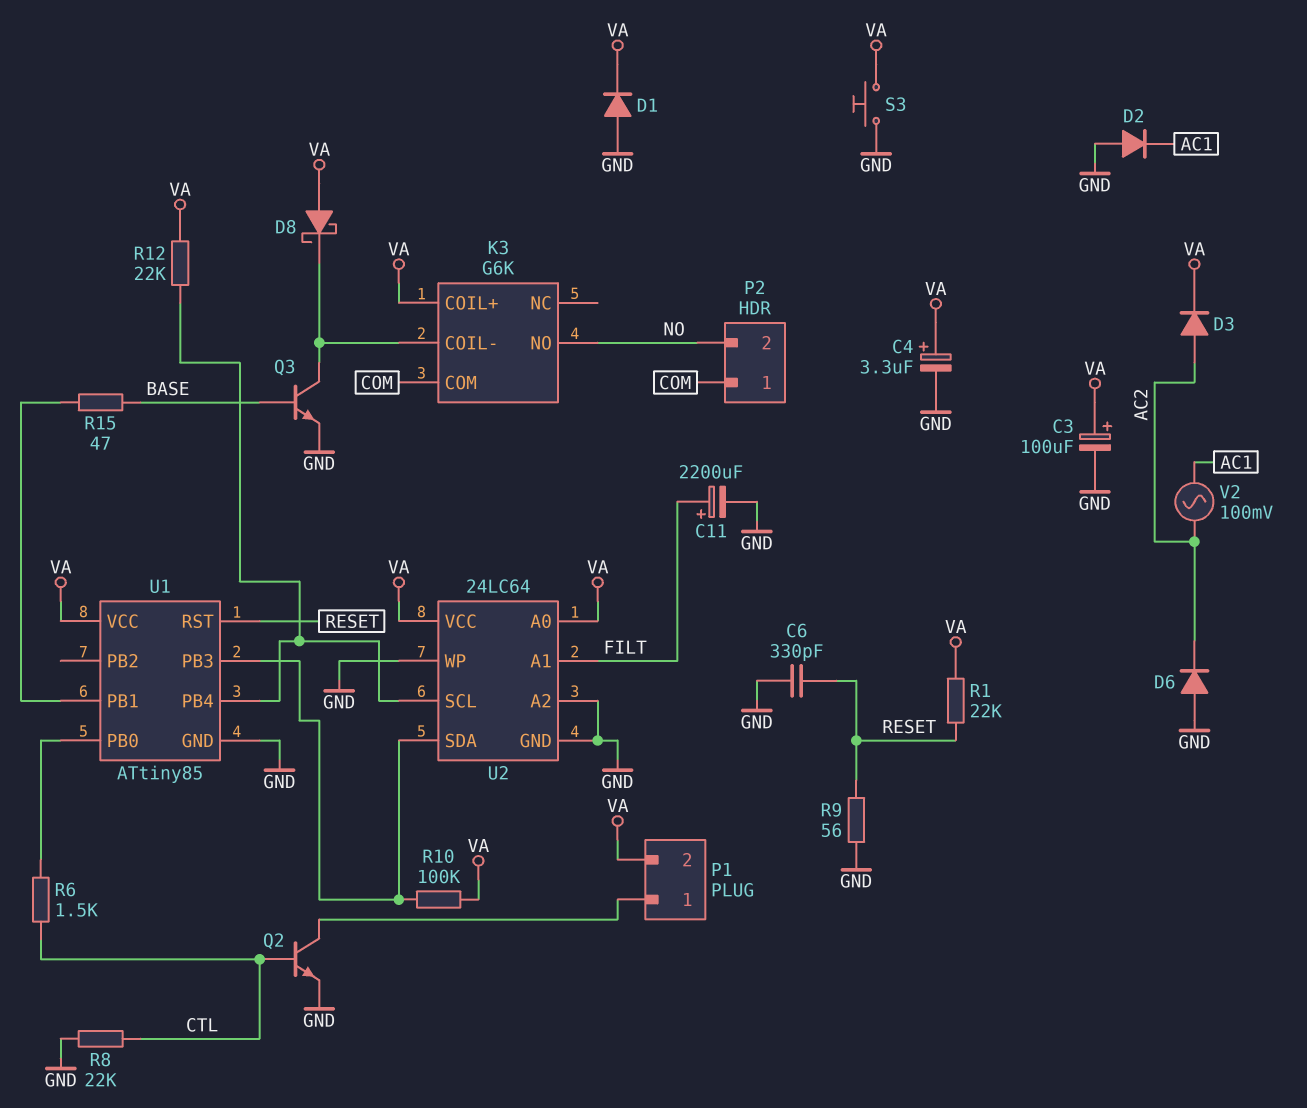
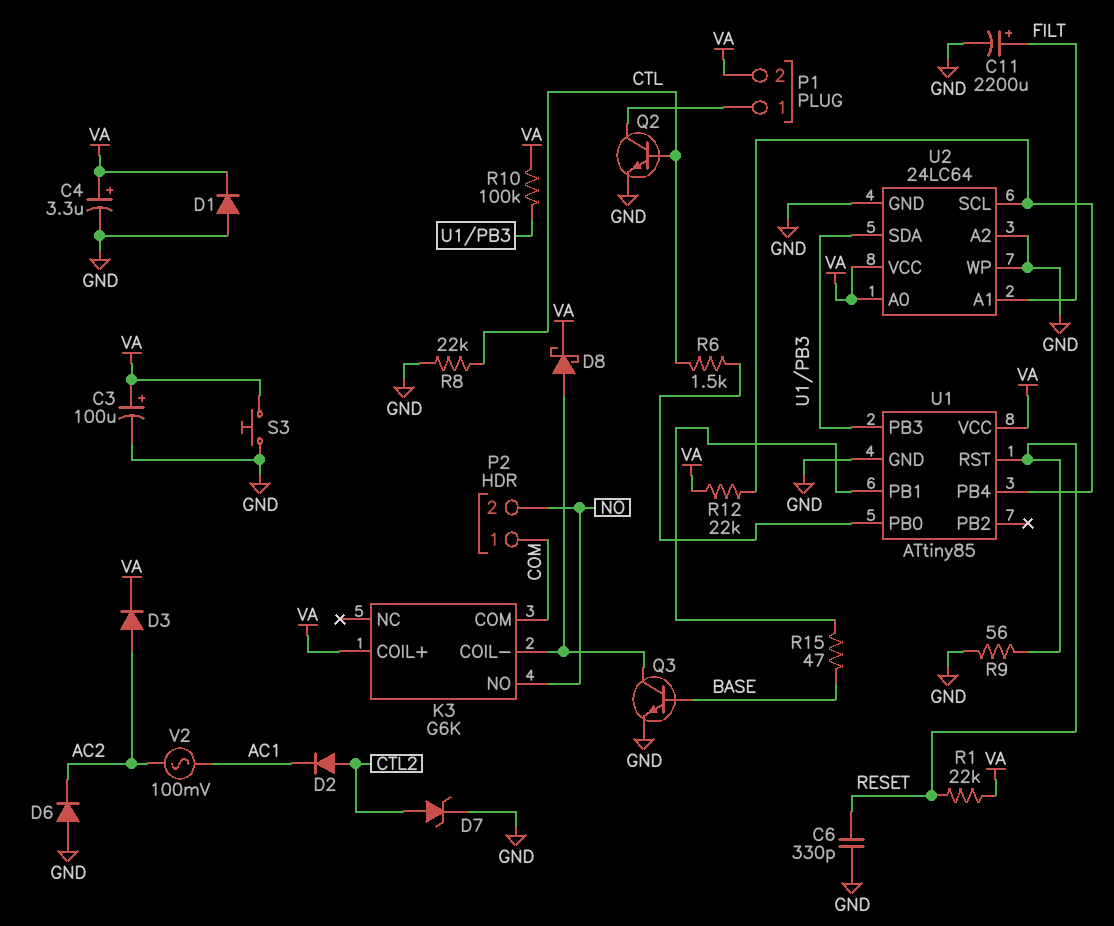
D2: diode (A GND, K AC1) -> diode (A CTL2, K AC1)
D7: none -> zener (A CTL2, K GND)
D8: schottky (A VA, K K3/COIL-) -> schottky (A K3/COIL-, K VA)

